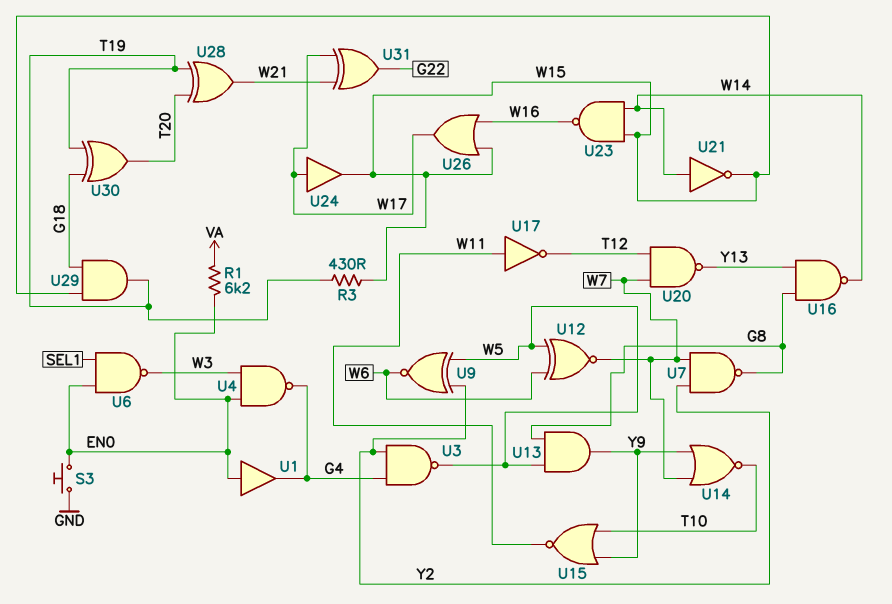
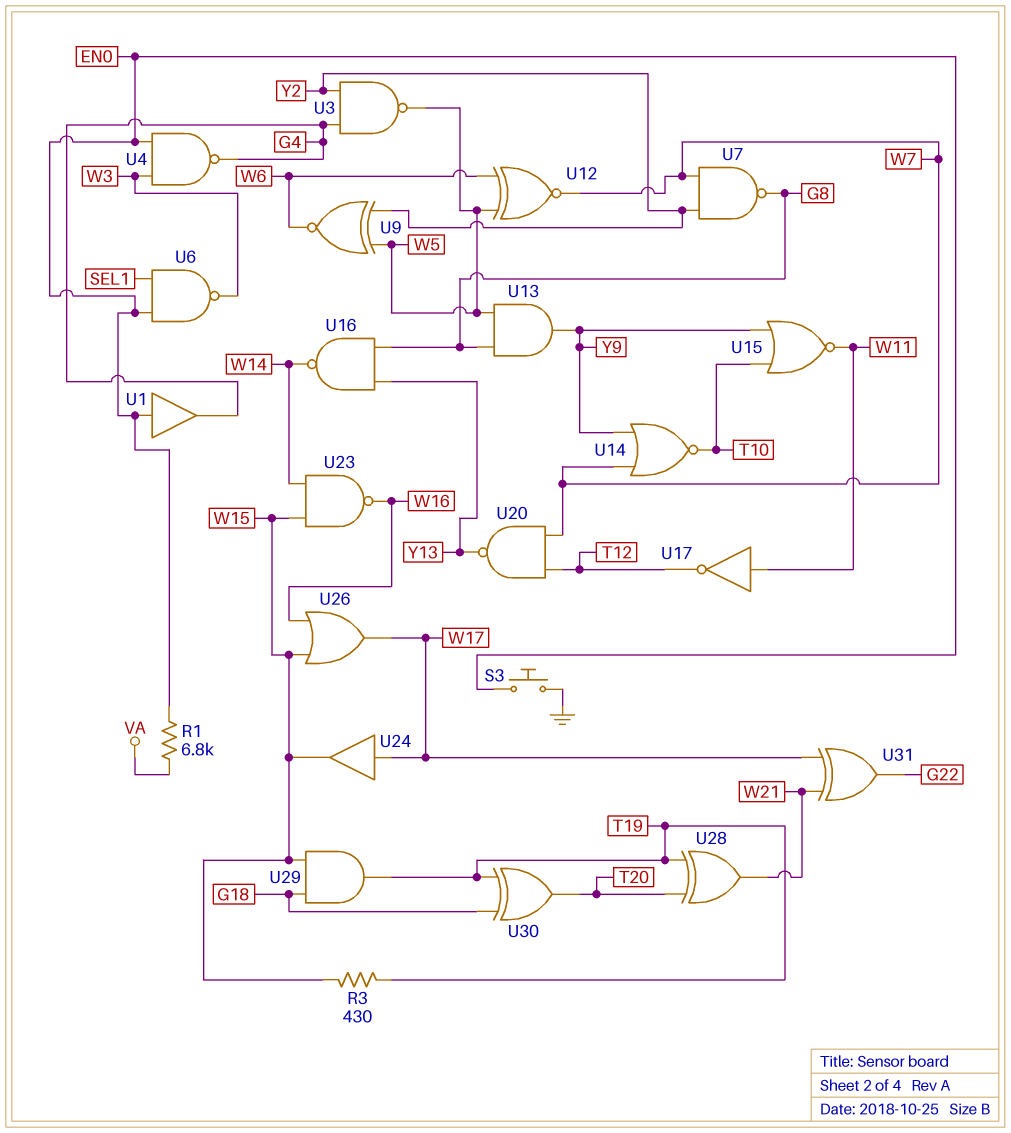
R1: 6.2k (EN0, VA) -> 6.8k (EN0, VA)
U21: NOT (in W14, out W15) -> none

